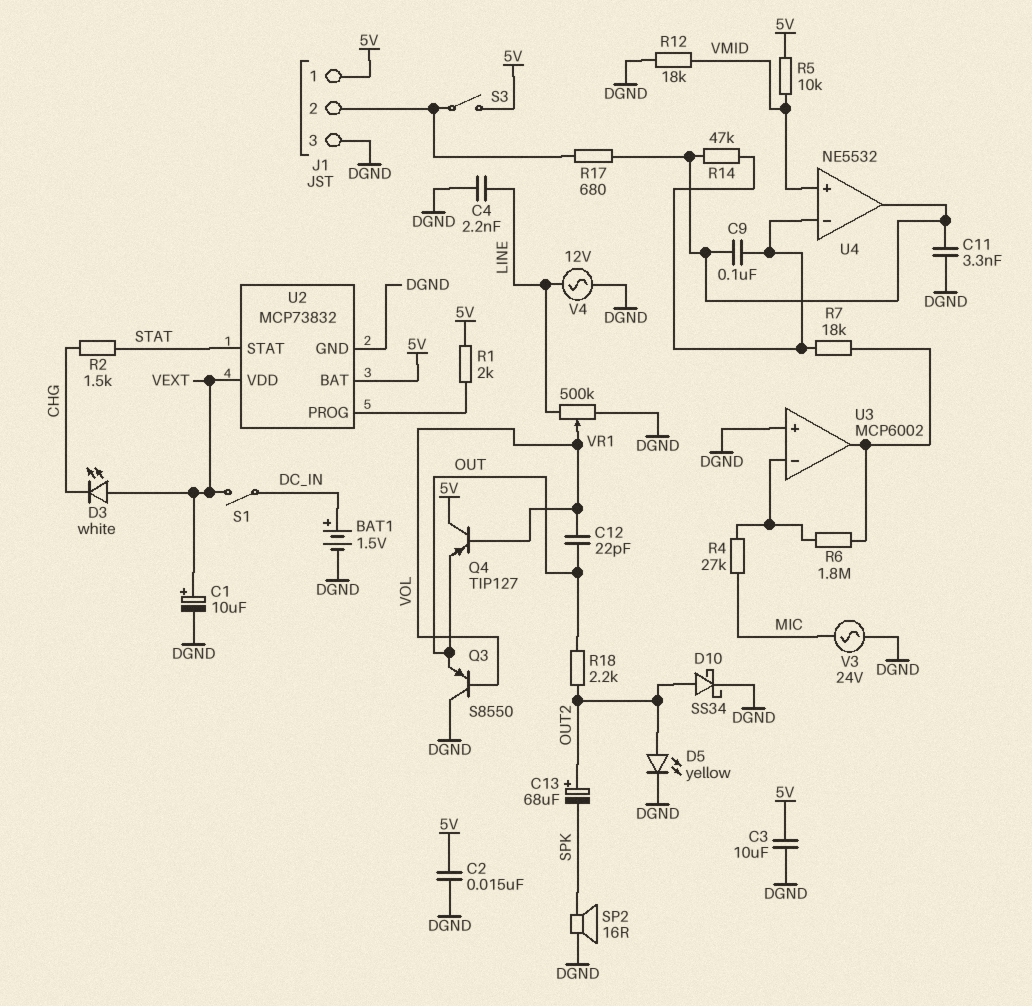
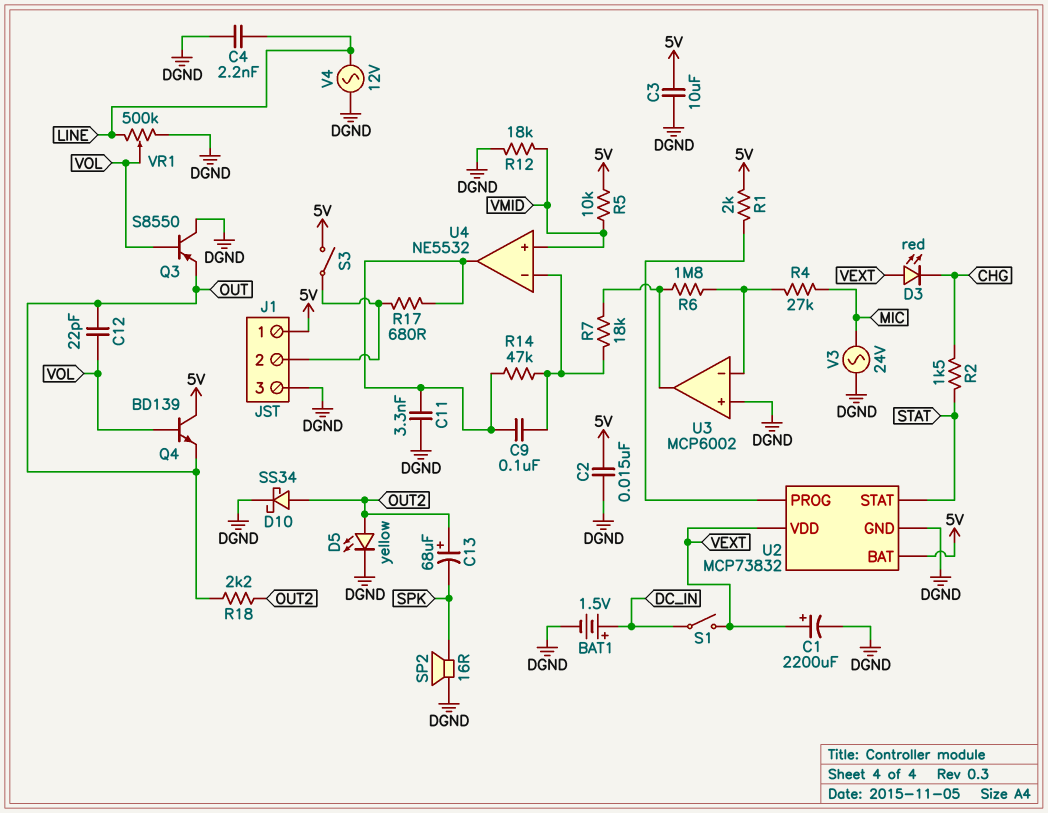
C1: 10uF (plus VEXT, minus DGND) -> 2200uF (plus VEXT, minus DGND)
D3: LED white (A VEXT, K CHG) -> LED red (A VEXT, K CHG)
Q4: PNP TIP127 (B VOL, C 5V, E OUT) -> NPN BD139 (B VOL, C 5V, E OUT)

